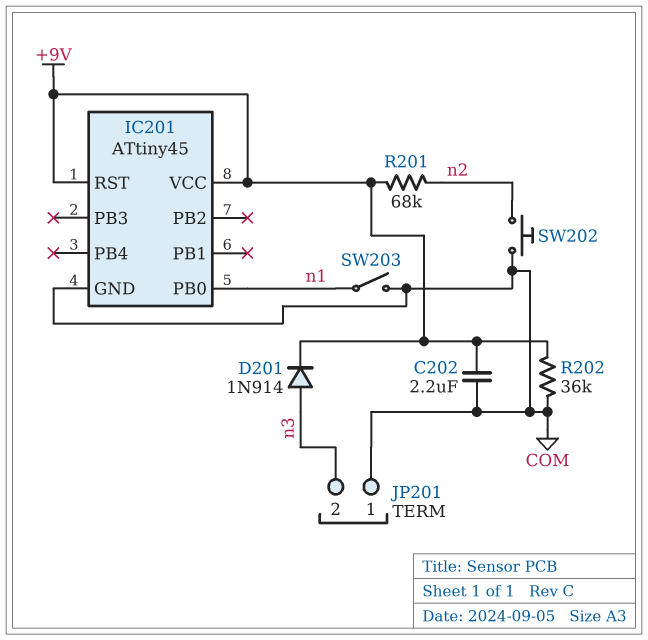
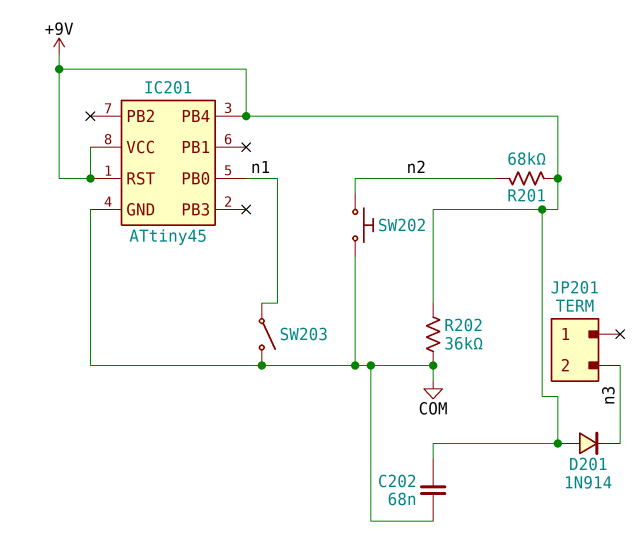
C202: 2.2uF (+9V, COM) -> 68nF (+9V, COM)
D201: diode 1N914 (A n3, K +9V) -> diode 1N914 (A +9V, K n3)
IC201 pin PB4: none -> +9V
JP201 pin 1: COM -> none

